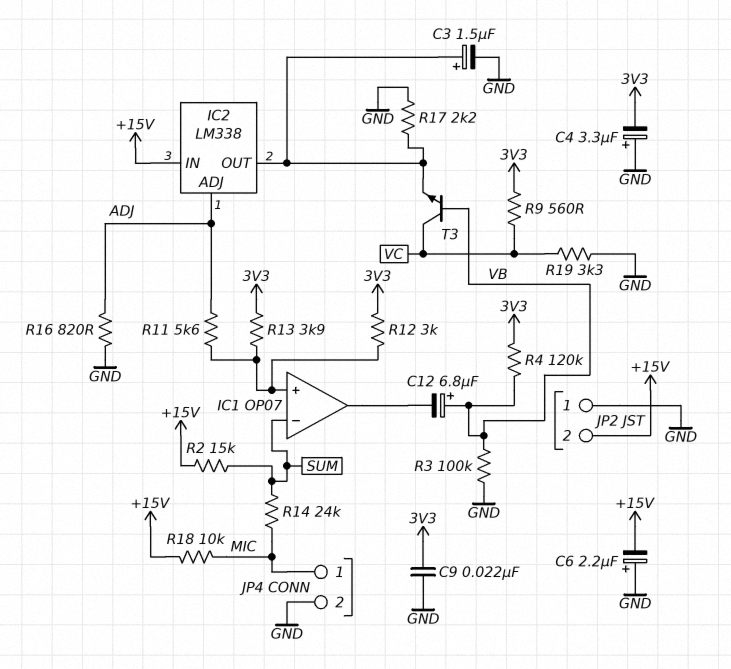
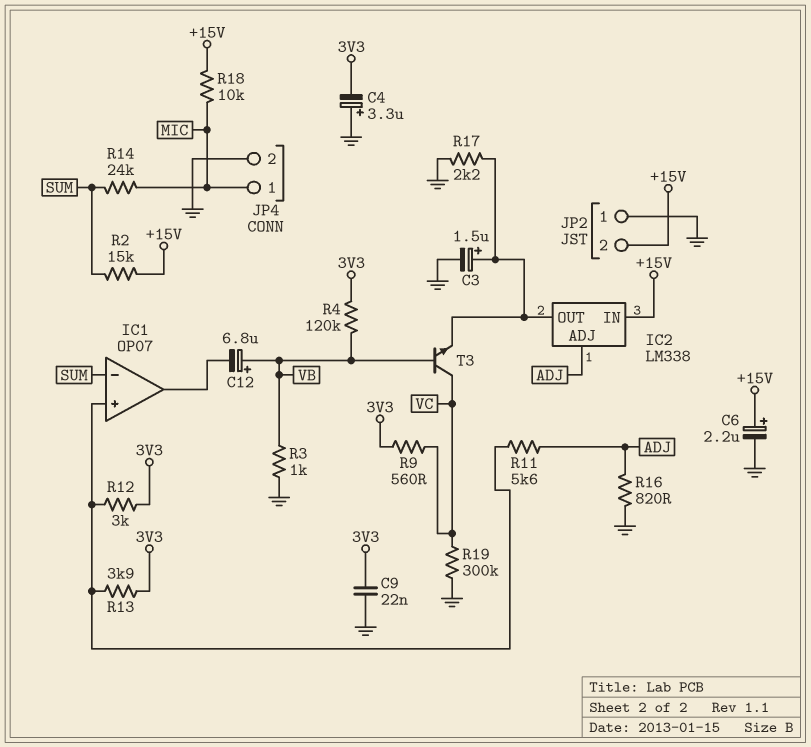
C6: 2.2uF (plus GND, minus +15V) -> 2.2uF (plus +15V, minus GND)
R3: 100k (GND, VB) -> 1k (GND, VB)
R19: 3.3k (GND, VC) -> 300k (GND, VC)

